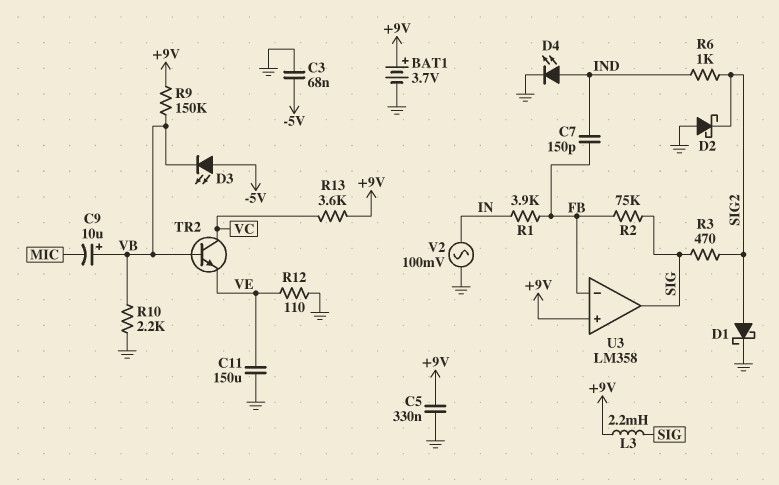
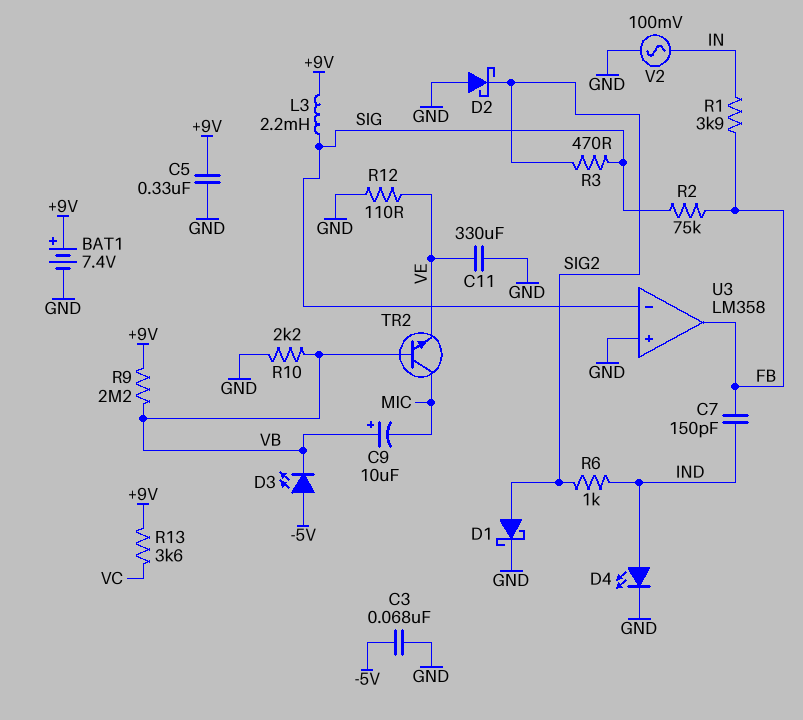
BAT1: 3.7V (plus +9V, minus GND) -> 7.4V (plus +9V, minus GND)
C11: 150uF (GND, VE) -> 330uF (GND, VE)
R9: 150k (+9V, VB) -> 2.2M (+9V, VB)
TR2: NPN (B VB, C VC, E VE) -> NPN (B VB, C MIC, E VE)
U3 pin in+: +9V -> GND
U3 pin in-: FB -> SIG
U3 pin out: SIG -> FB

